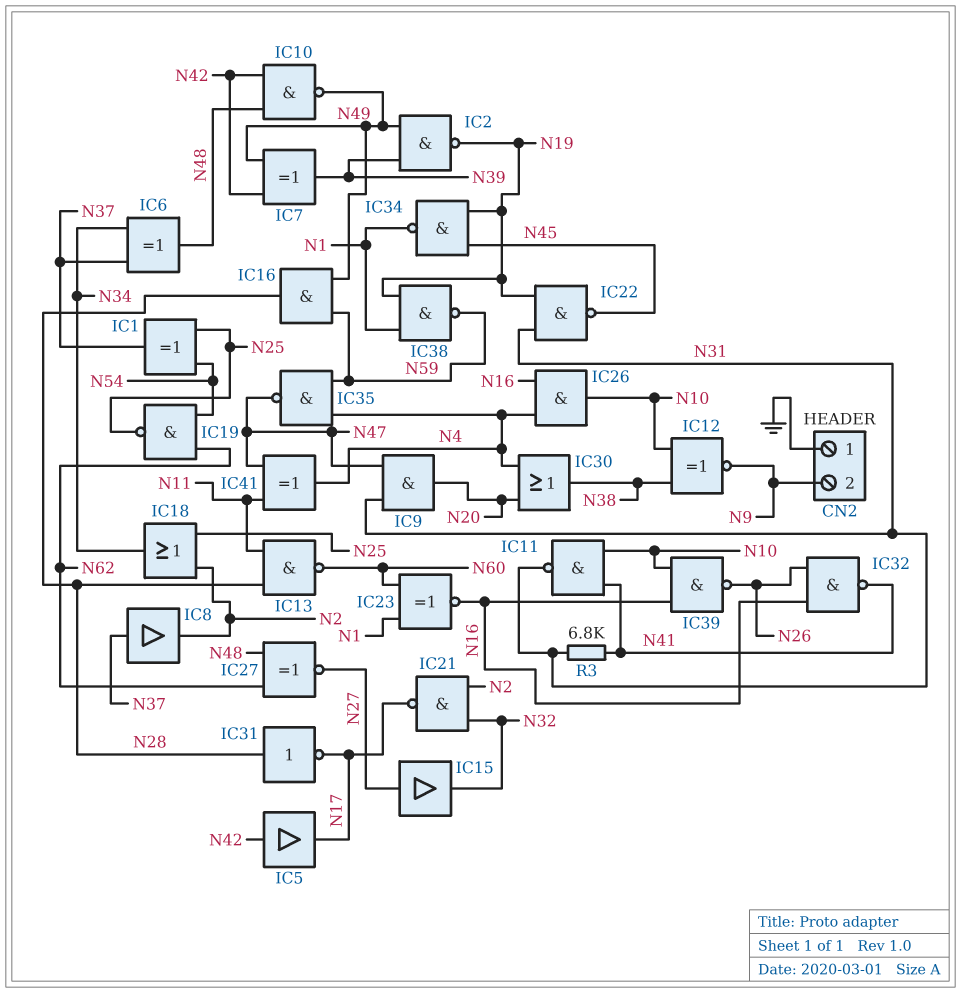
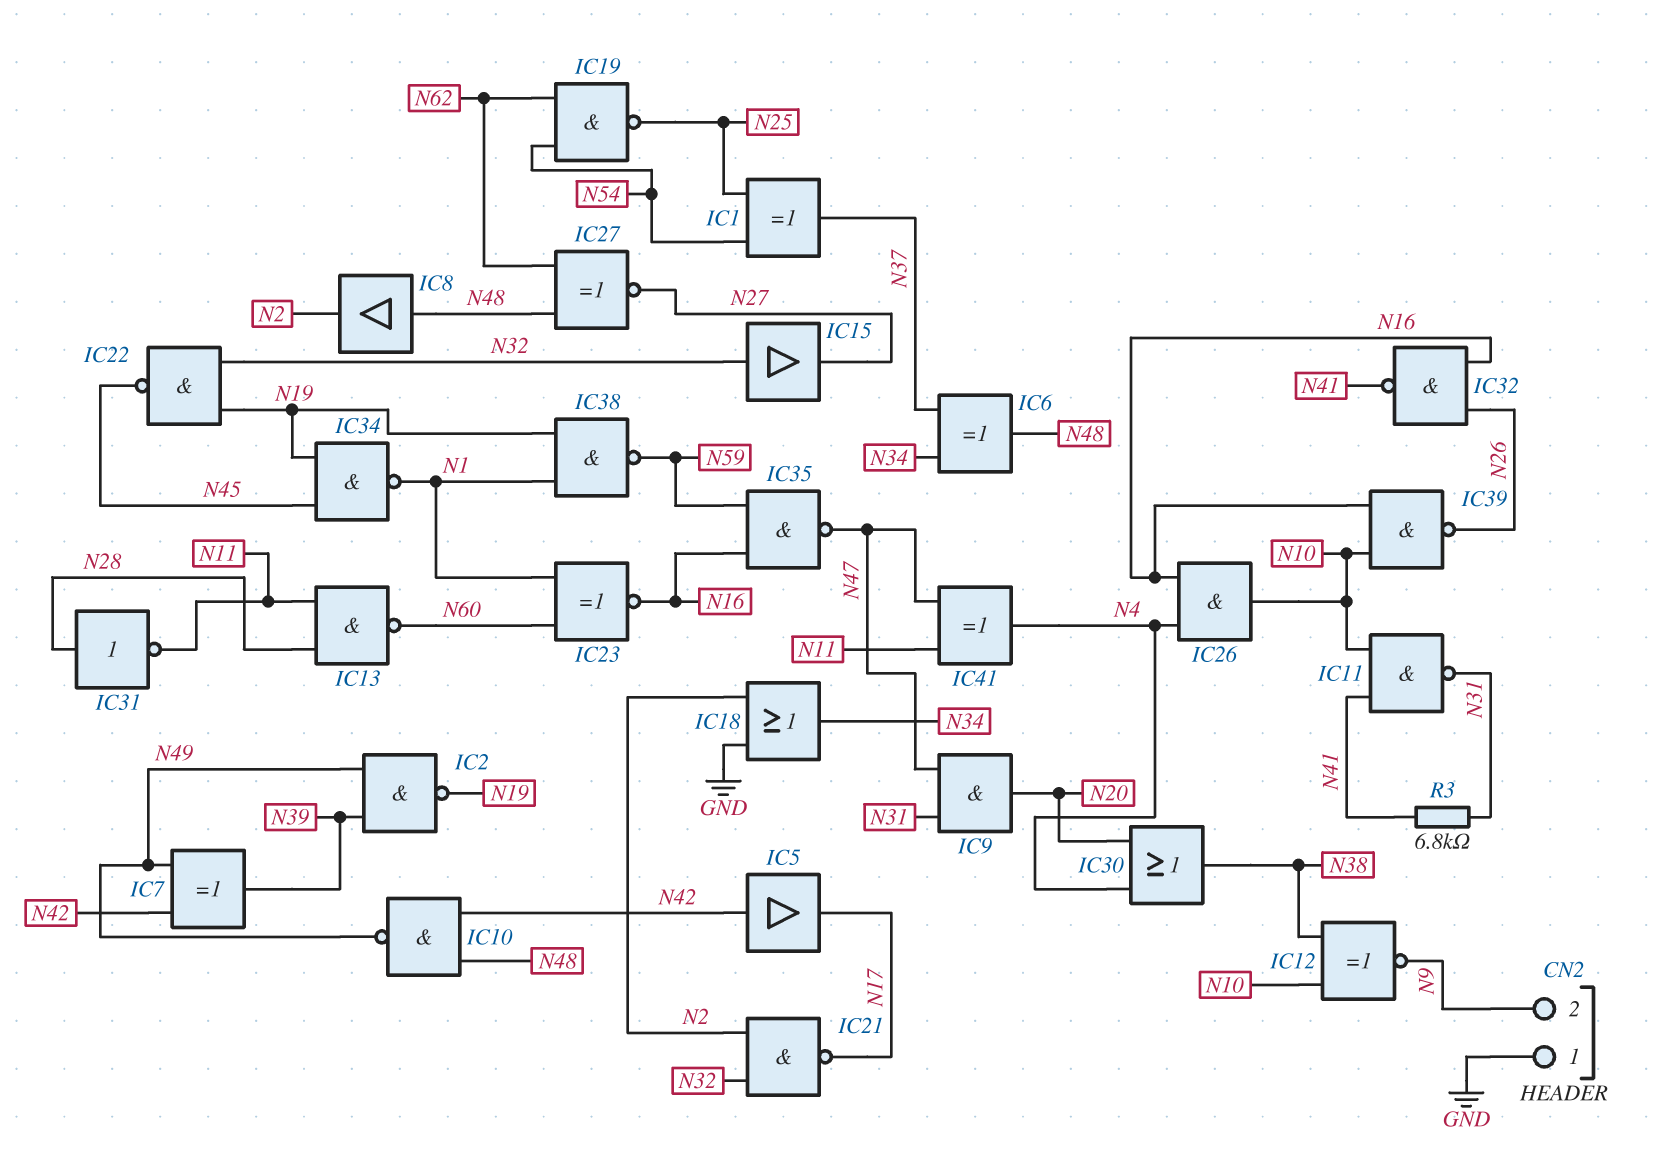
IC8: buffer (in N37, out N2) -> buffer (in N48, out N2)
IC15: buffer (in N27, out N32) -> buffer (in N32, out N27)
IC16: AND (in N49, in N59, out N28) -> none
IC18: OR (in N2, in N25, out N34) -> OR (in GND, in N2, out N34)
IC22: NAND (in N19, in N31, out N45) -> NAND (in N19, in N32, out N45)
IC31: NOT (in N28, out N17) -> NOT (in N28, out N11)
IC35: NAND (in N4, in N59, out N47) -> NAND (in N16, in N59, out N47)

